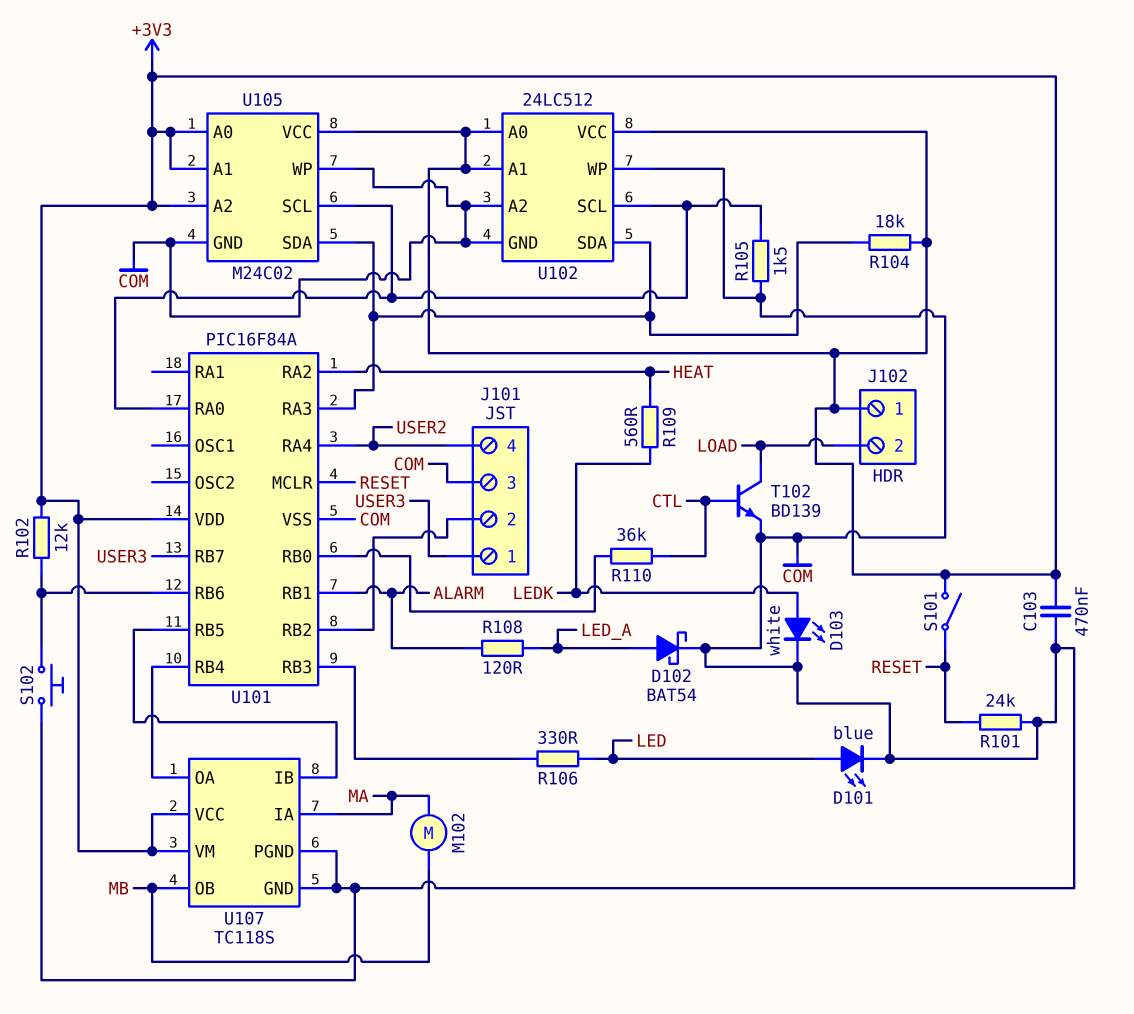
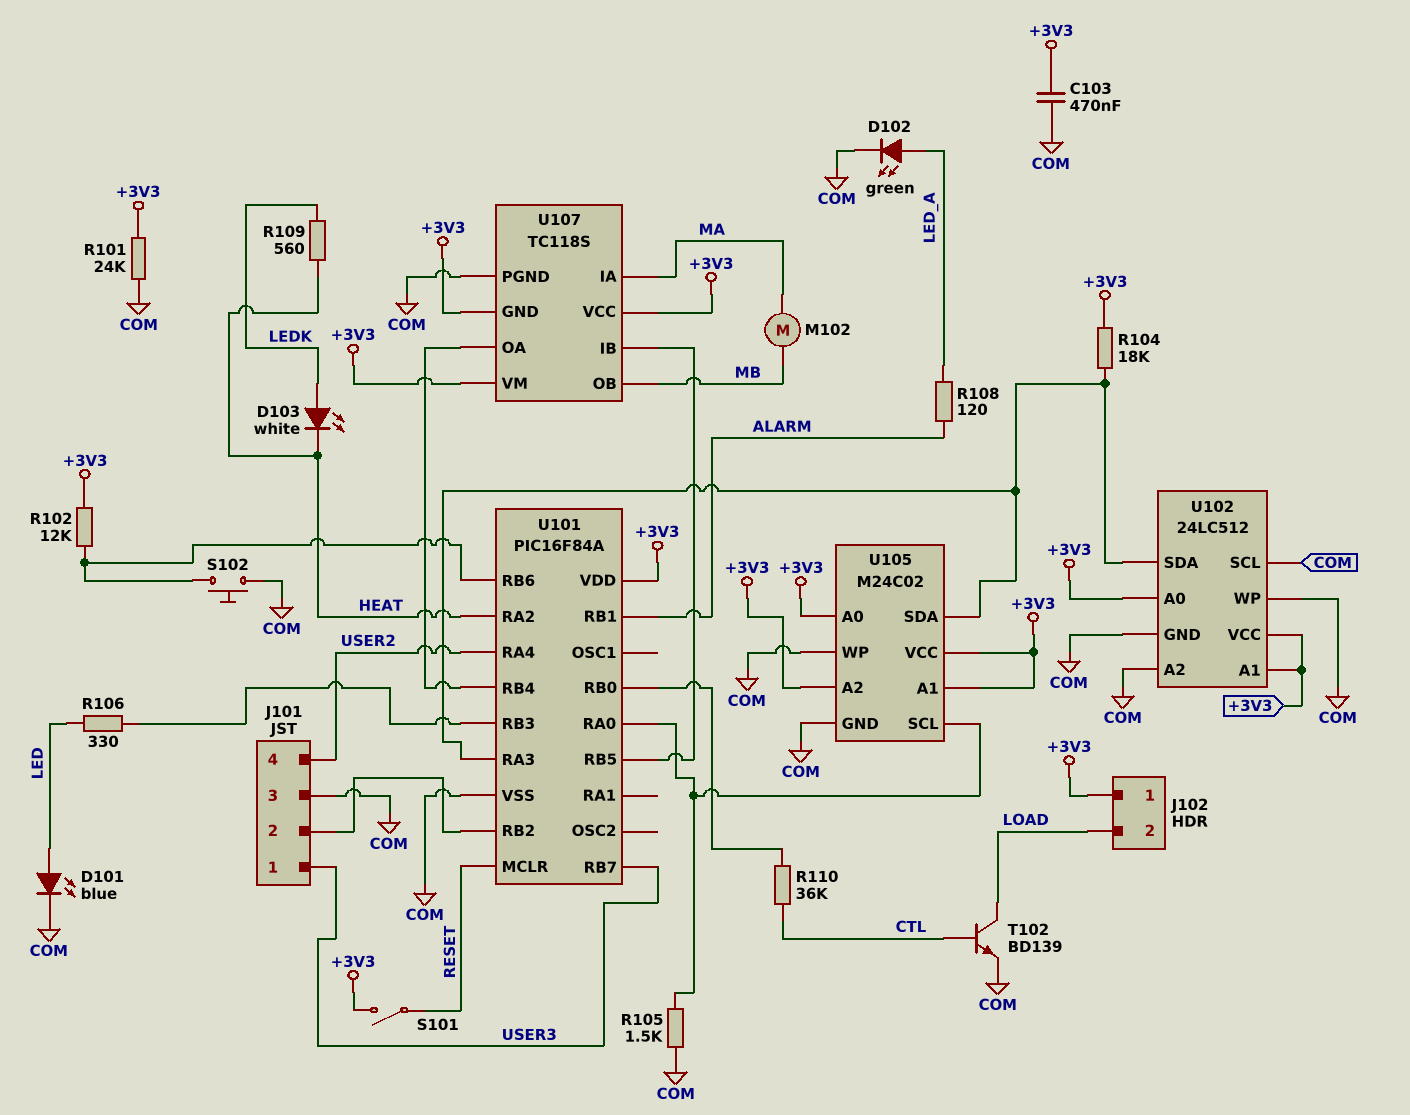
D102: schottky BAT54 (A LED_A, K COM) -> LED green (A LED_A, K COM)
D103: LED white (A LEDK, K COM) -> LED white (A LEDK, K HEAT)
R101: 24k (COM, RESET) -> 24k (+3V3, COM)
U102 pin SCL: U101/RA0 -> COM
U107 pin GND: COM -> +3V3

